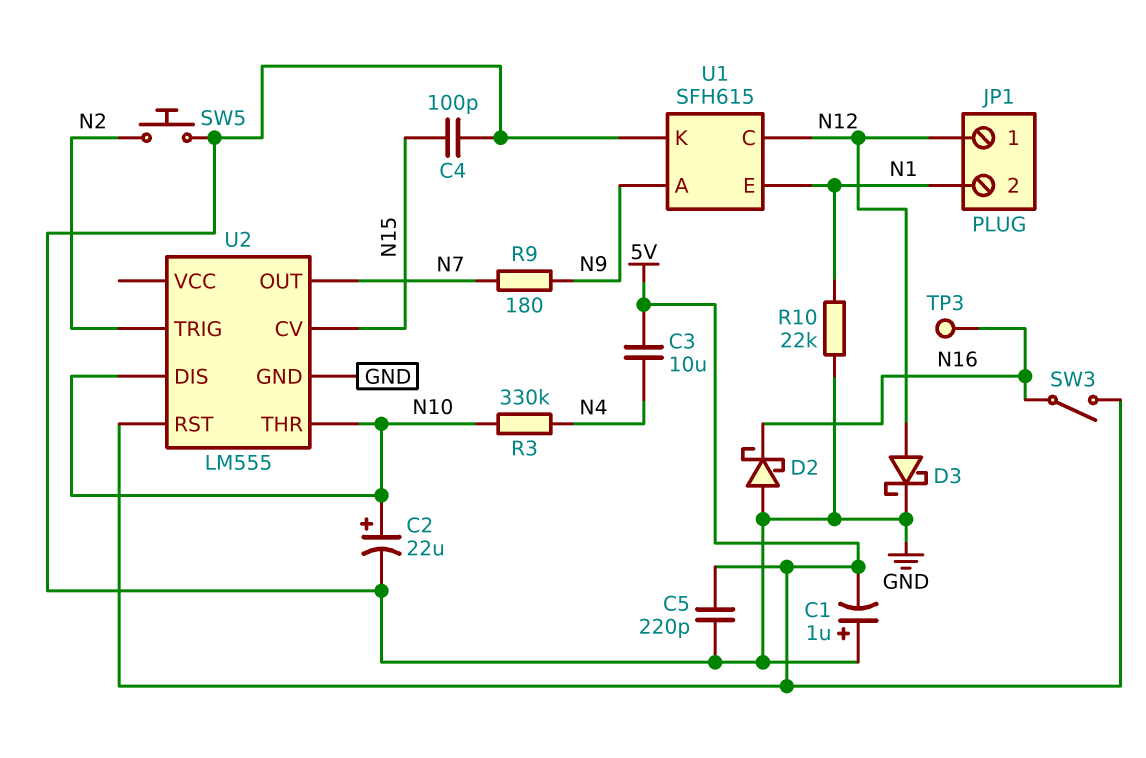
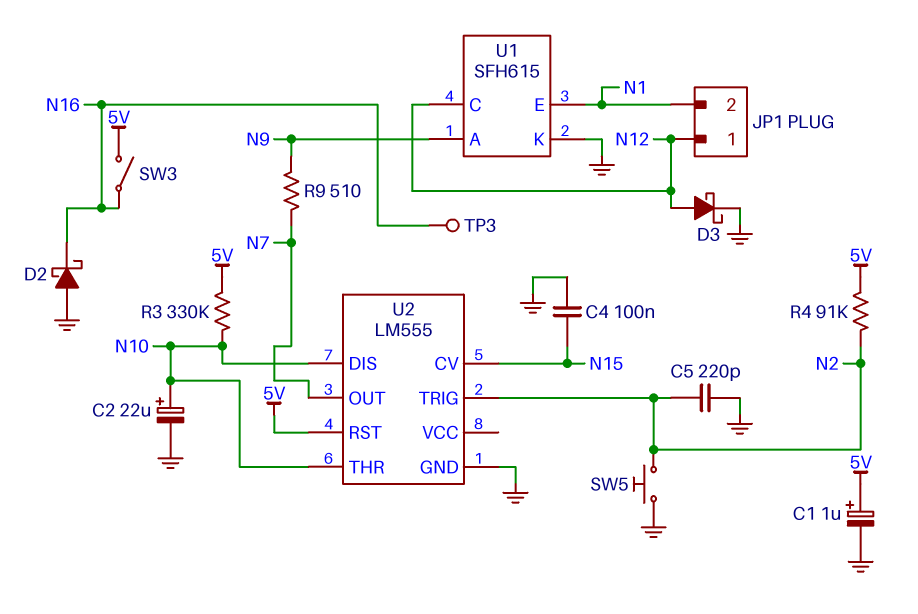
C1: 1uF (plus GND, minus 5V) -> 1uF (plus 5V, minus GND)
C3: 10uF (5V, N4) -> none
C4: 100pF (GND, N15) -> 100nF (GND, N15)
C5: 220pF (5V, GND) -> 220pF (GND, N2)
R3: 330k (N4, N10) -> 330k (5V, N10)
R4: none -> 91k (5V, N2)
R9: 180 (N7, N9) -> 510 (N7, N9)
R10: 22k (GND, N1) -> none

